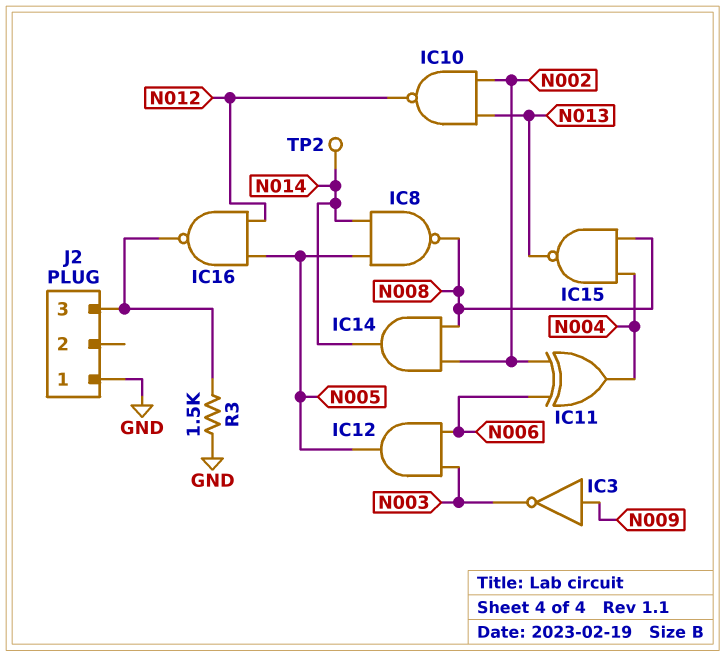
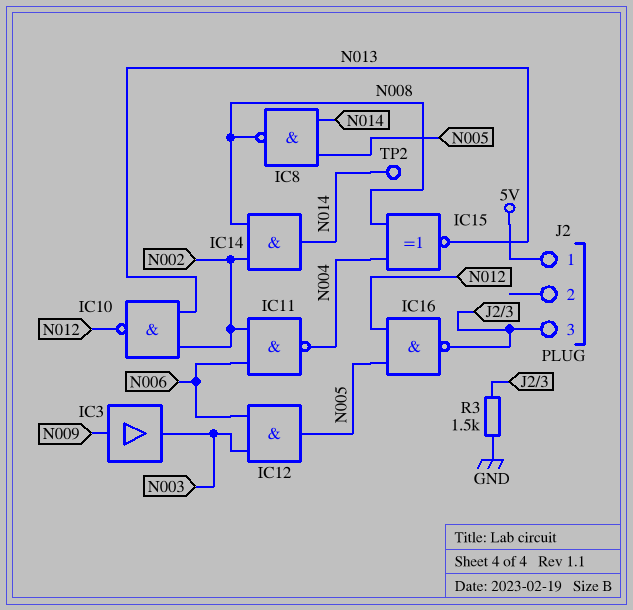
IC3: NOT (in N009, out N003) -> buffer (in N009, out N003)
IC11: XOR (in N002, in N006, out N004) -> NAND (in N002, in N006, out N004)
IC15: NAND (in N004, in N008, out N013) -> XNOR (in N004, in N008, out N013)
J2 pin 1: GND -> 5V

